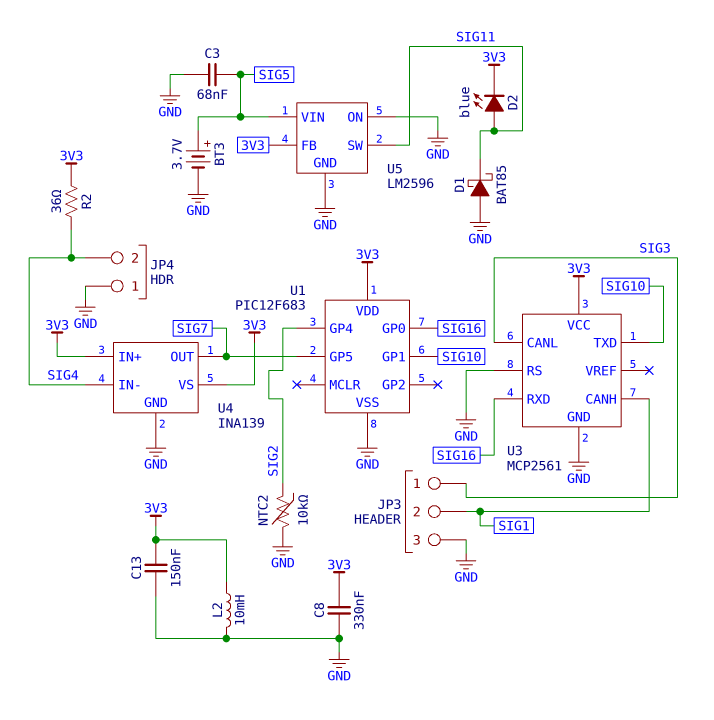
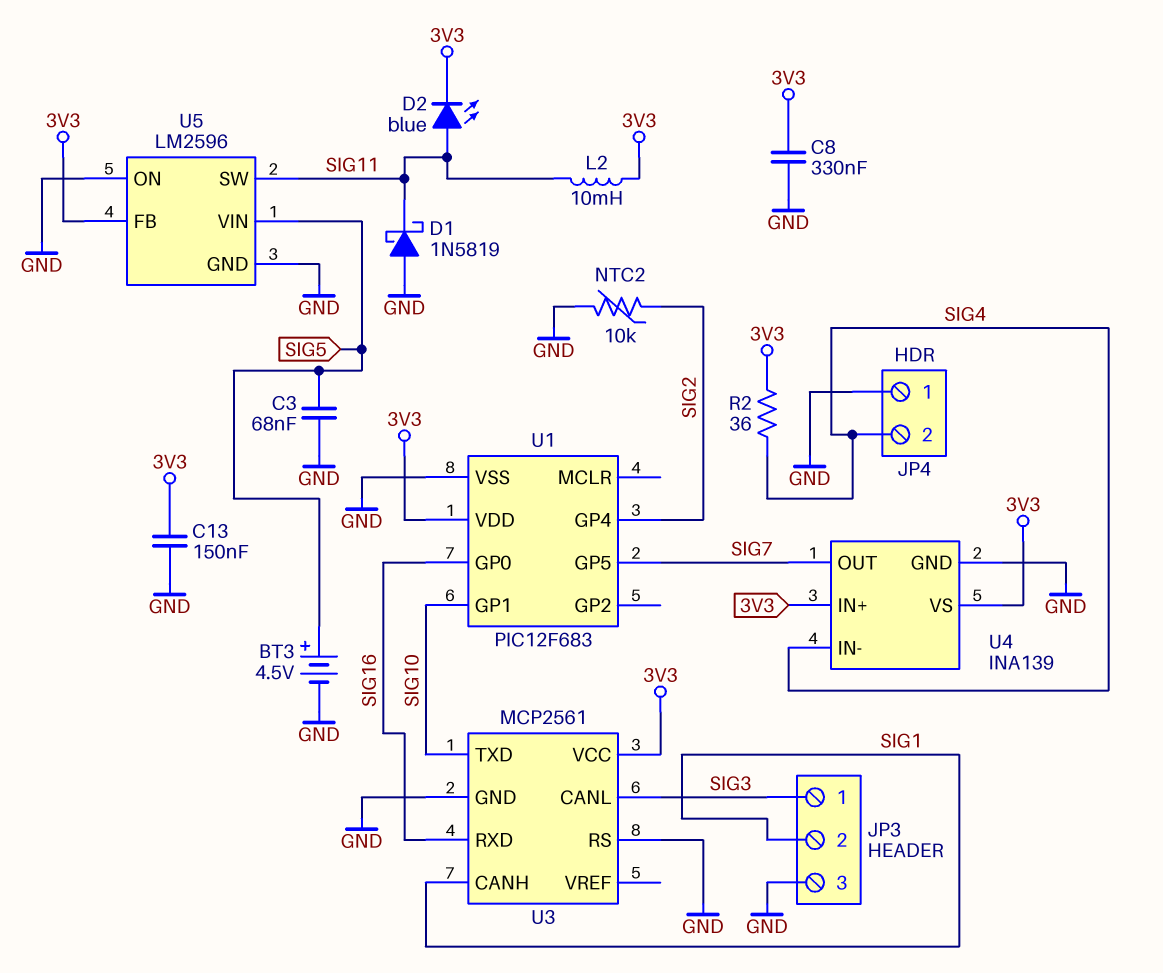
BT3: 3.7V (plus SIG5, minus GND) -> 4.5V (plus SIG5, minus GND)
D1: schottky BAT85 (A GND, K SIG11) -> schottky 1N5819 (A GND, K SIG11)
L2: 10mH (3V3, GND) -> 10mH (3V3, SIG11)

